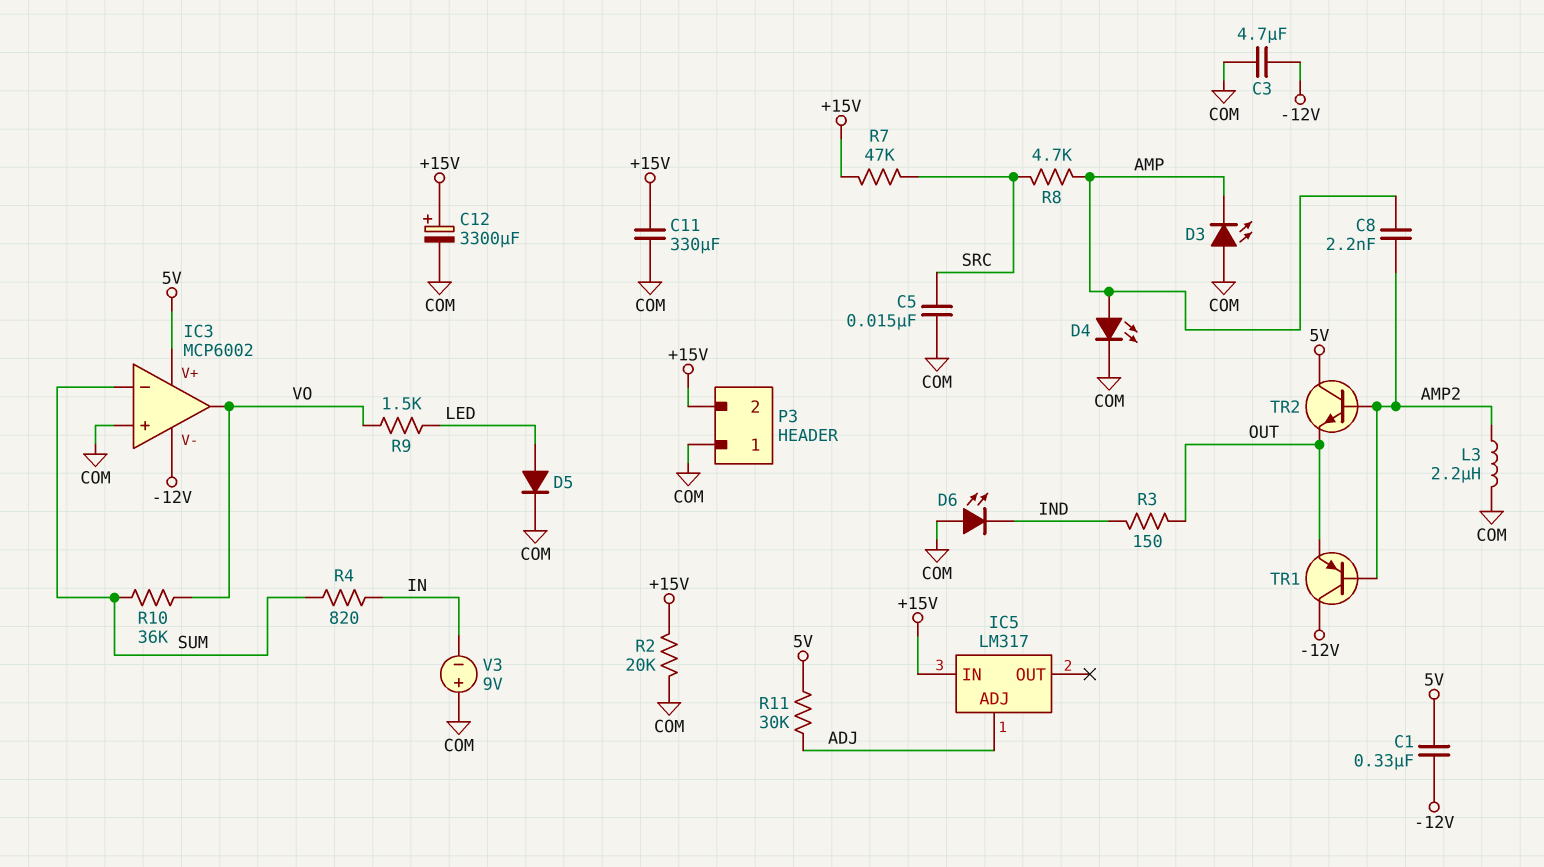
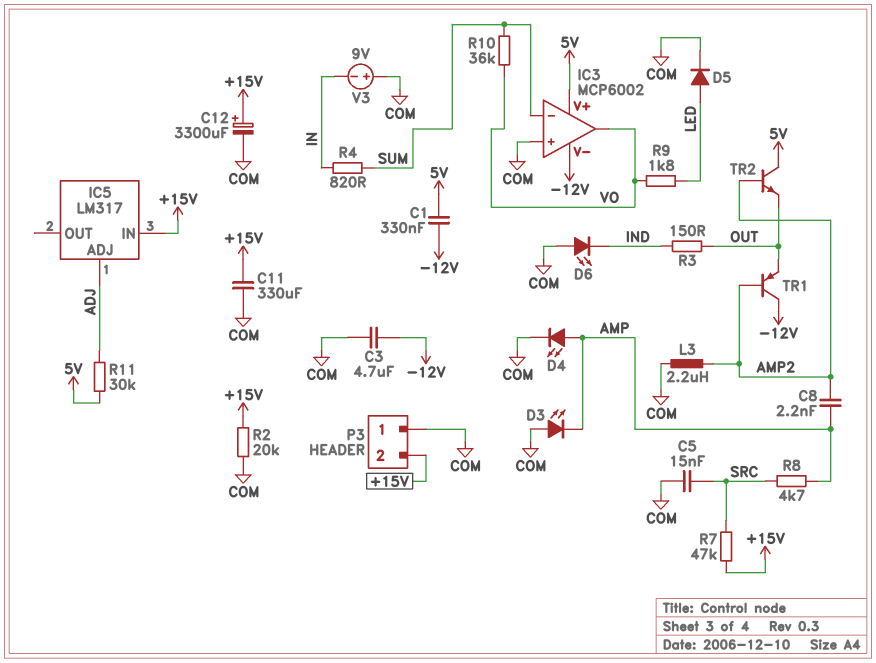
R9: 1.5k (LED, VO) -> 1.8k (LED, VO)

